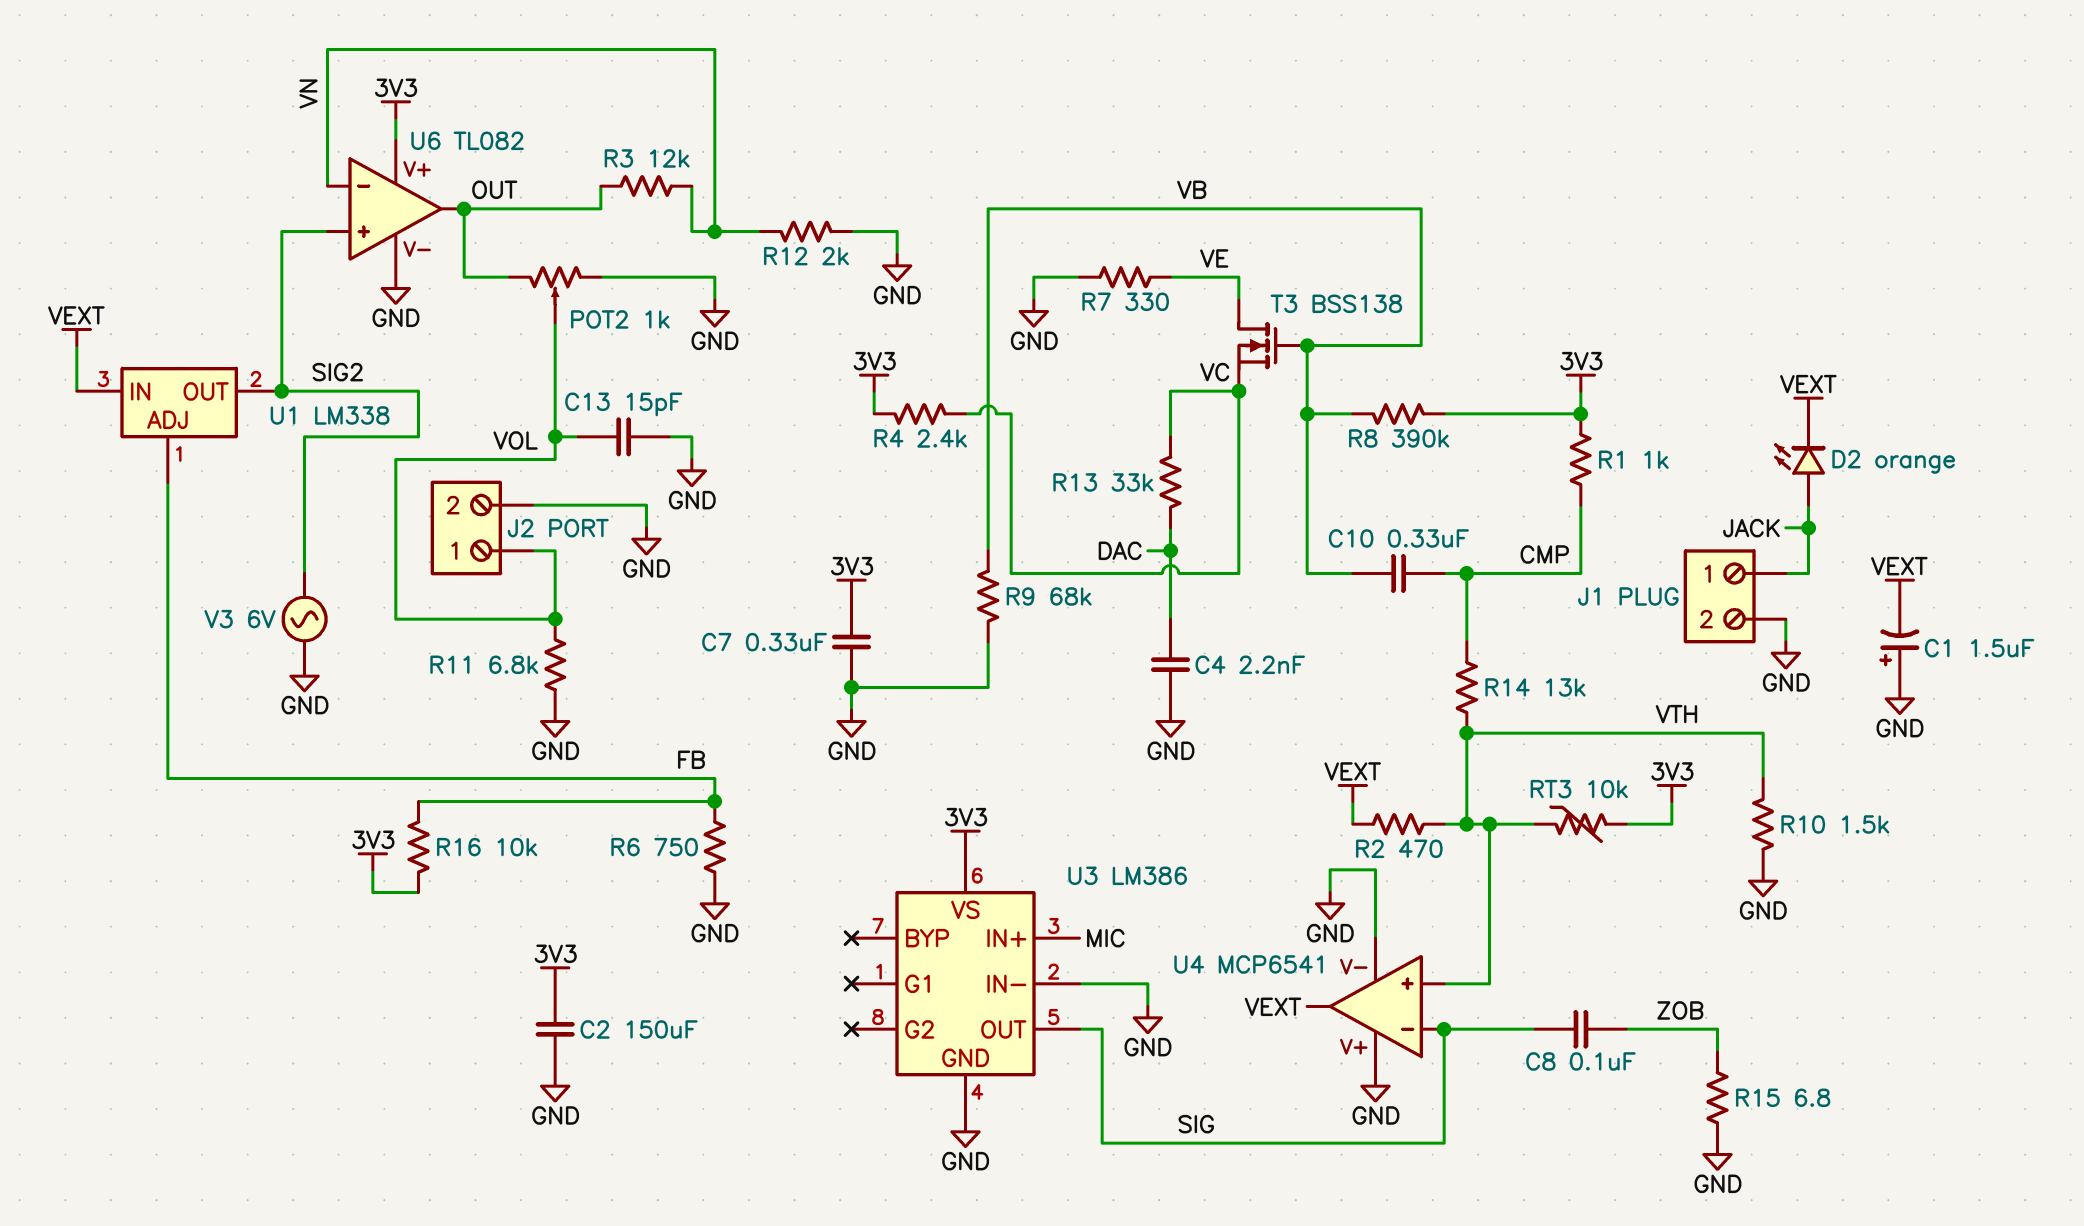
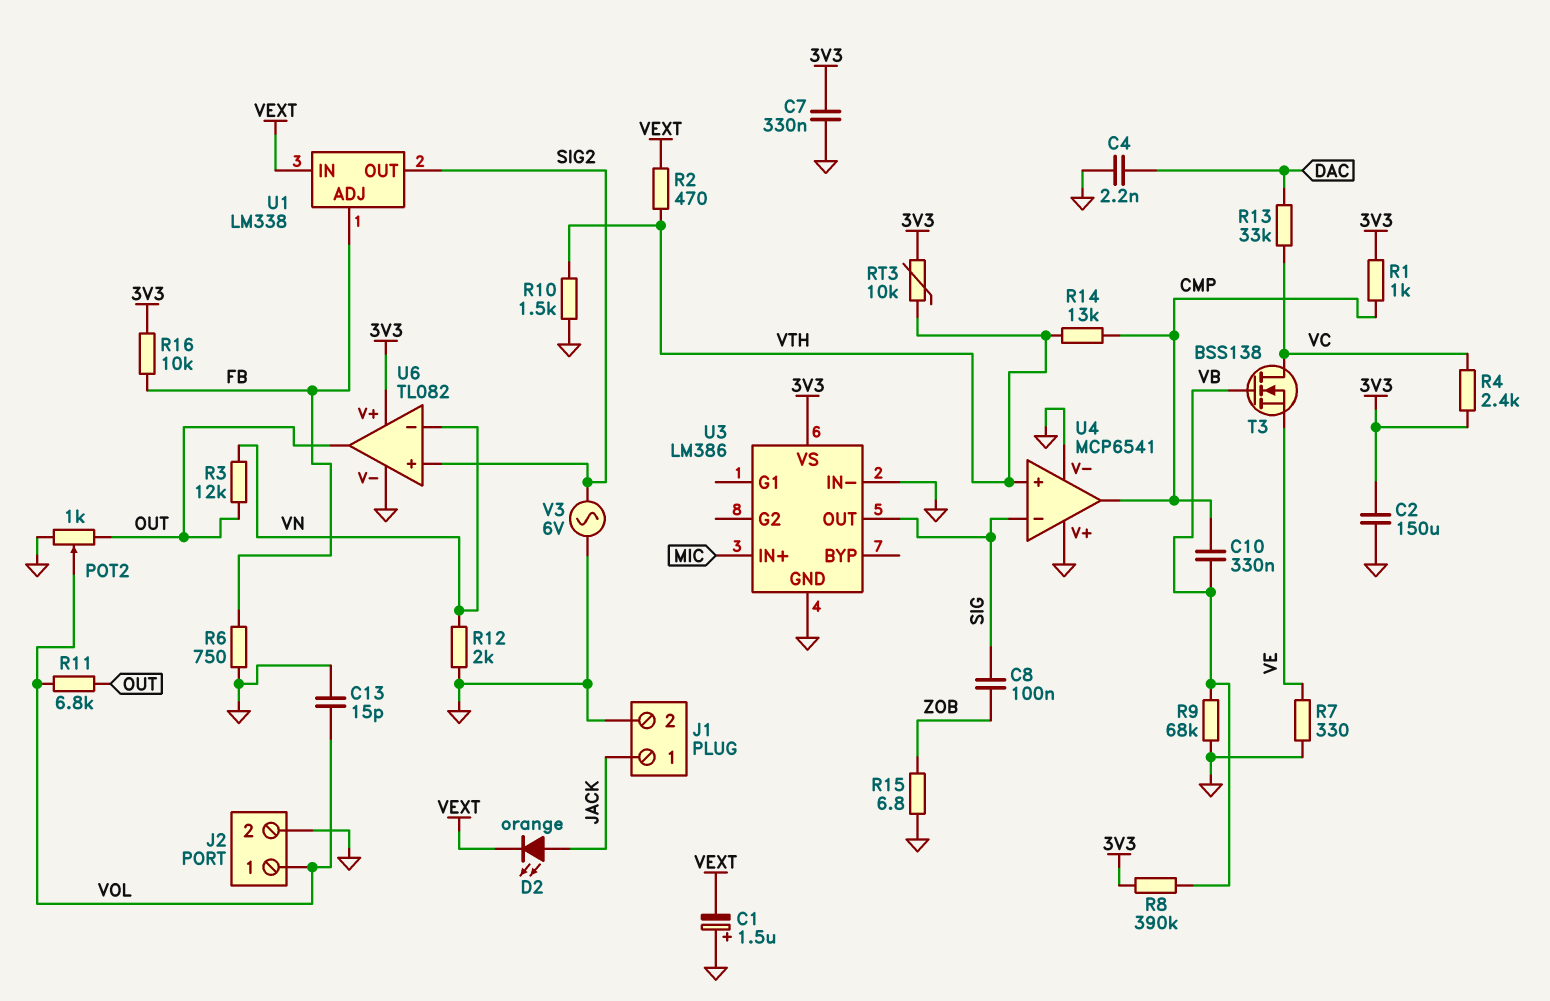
R11: 6.8k (GND, VOL) -> 6.8k (OUT, VOL)
T3: NMOS BSS138 (G VB, D VE, S VC) -> NMOS BSS138 (G VB, D VC, S VE)
U4 pin out: VEXT -> CMP

